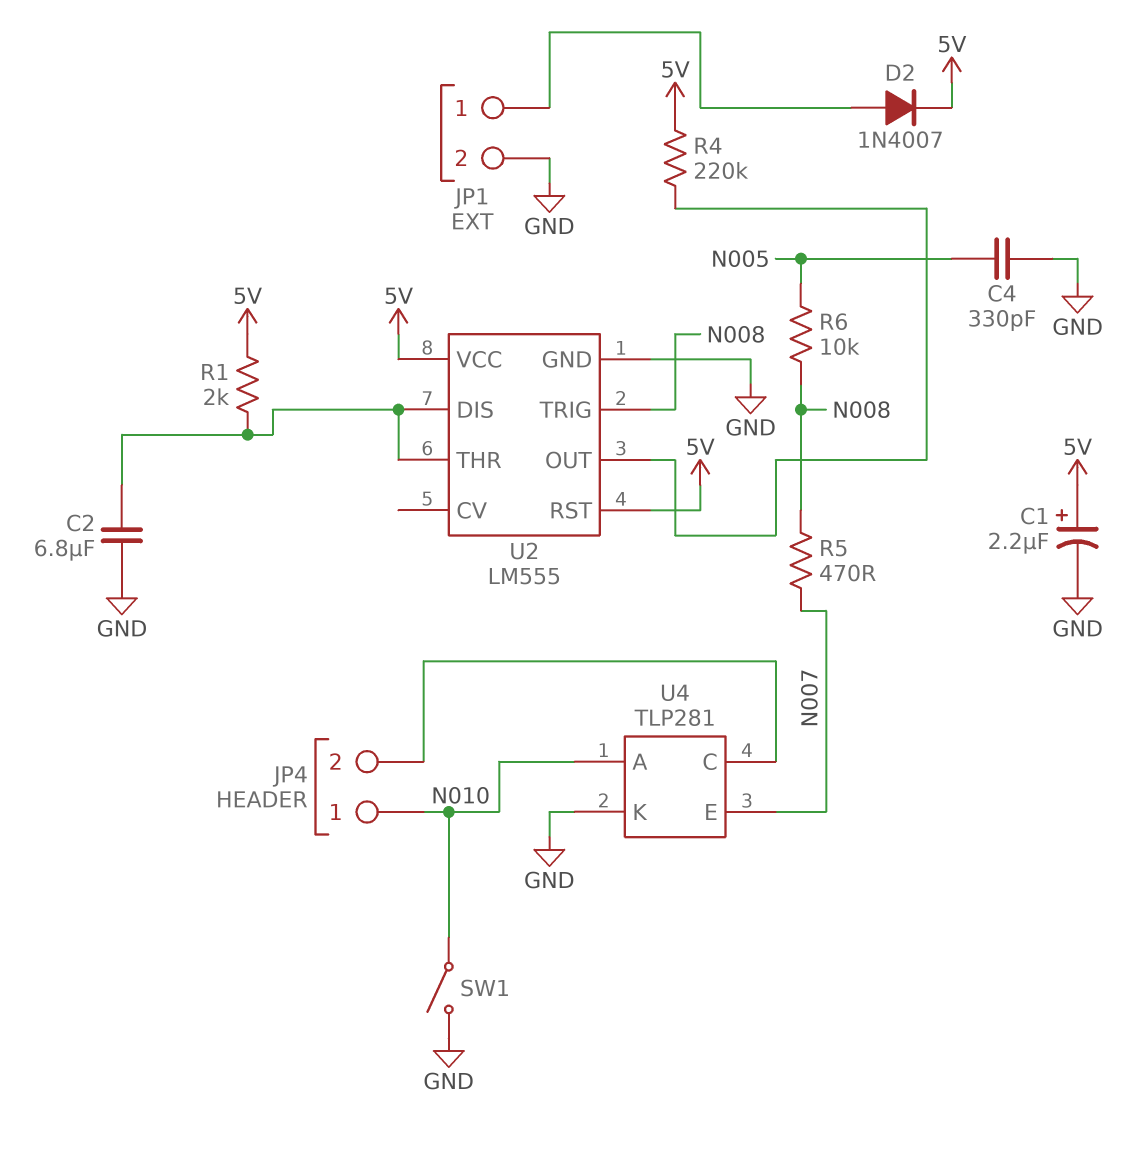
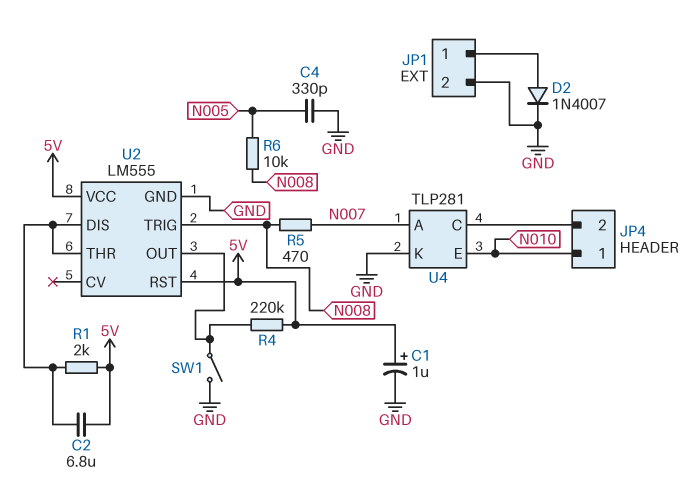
C1: 2.2uF (plus 5V, minus GND) -> 1uF (plus 5V, minus GND)
C2: 6.8uF (GND, U2/DIS) -> 6.8uF (5V, U2/DIS)
D2: diode 1N4007 (A JP1/1, K 5V) -> diode 1N4007 (A JP1/1, K GND)
SW1: switch (GND, N010) -> switch (GND, U2/OUT)
U4 pin A: N010 -> N007
U4 pin E: N007 -> N010

